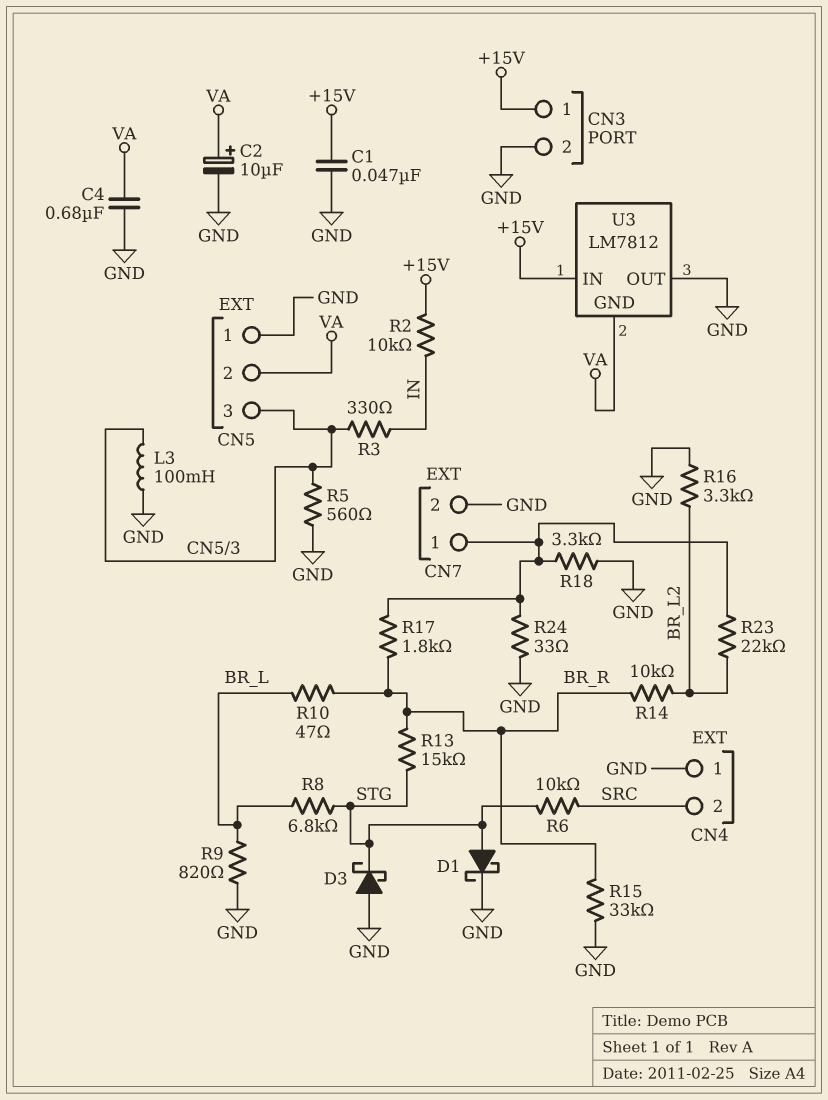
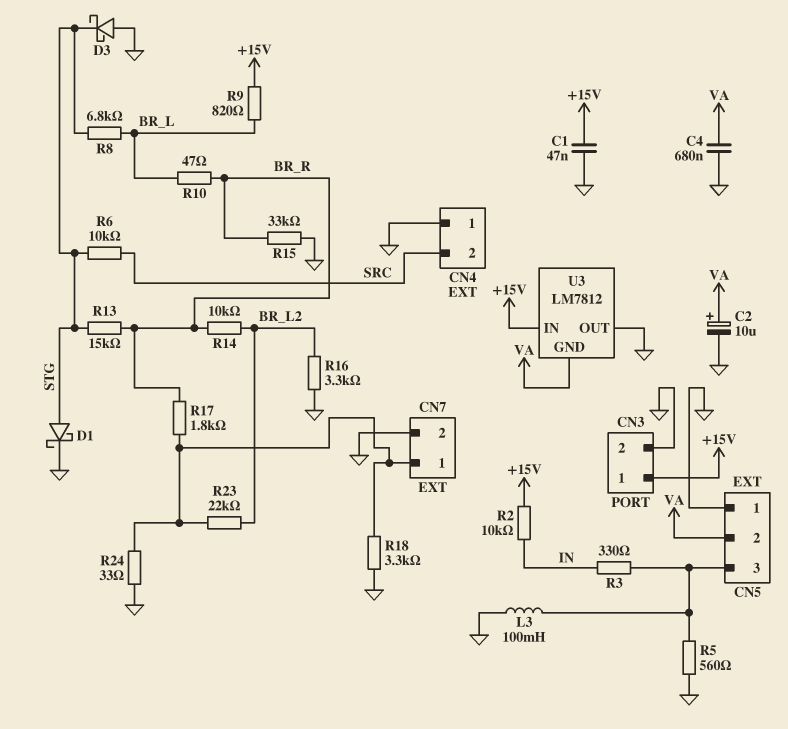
R9: 820 (BR_L, GND) -> 820 (+15V, BR_L)

